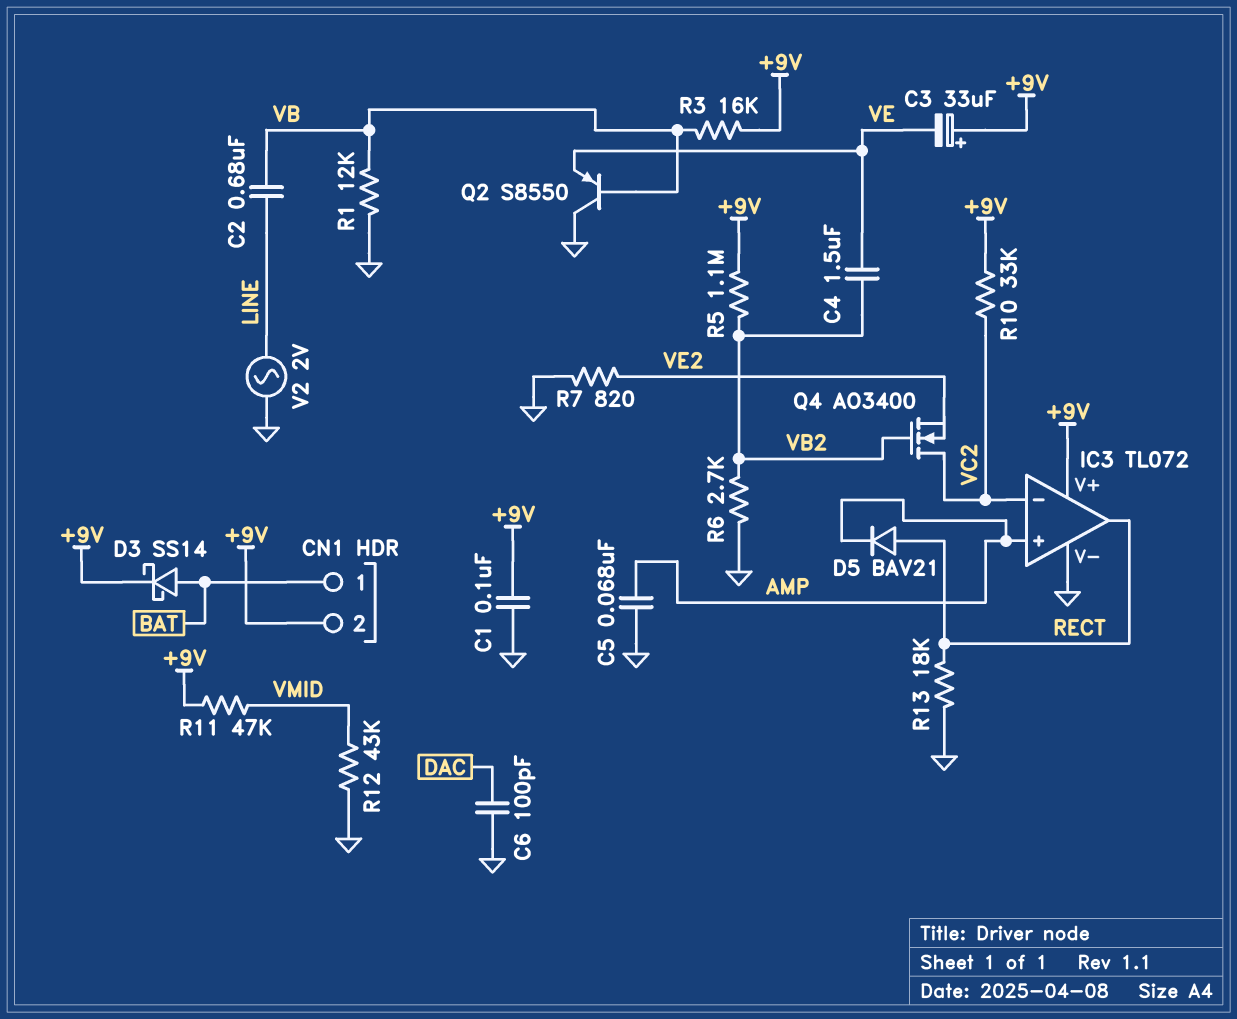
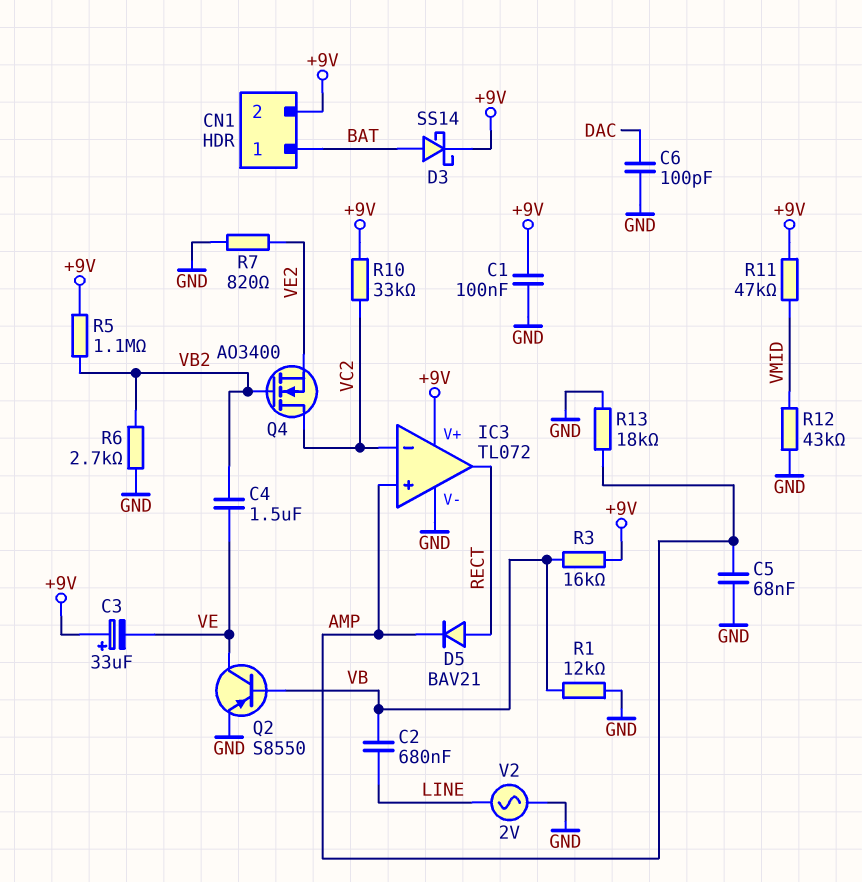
Q2: PNP S8550 (B VB, C GND, E VE) -> PNP S8550 (B VB, C VE, E GND)
R13: 18k (GND, RECT) -> 18k (AMP, GND)

